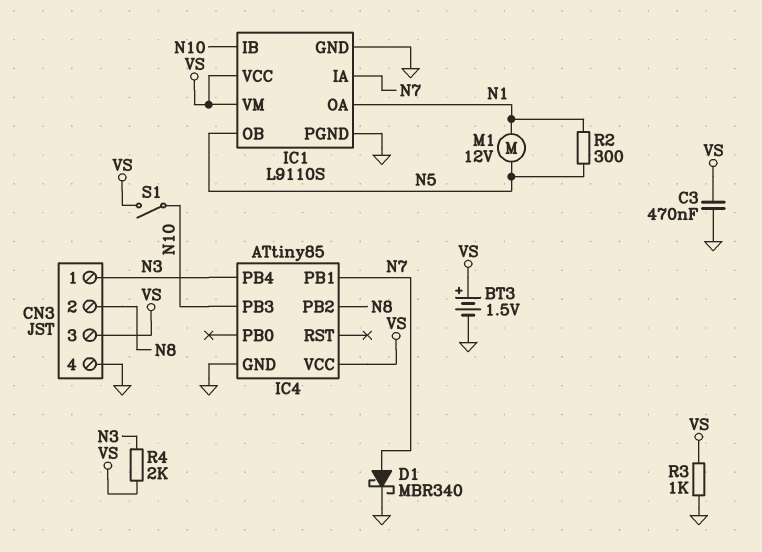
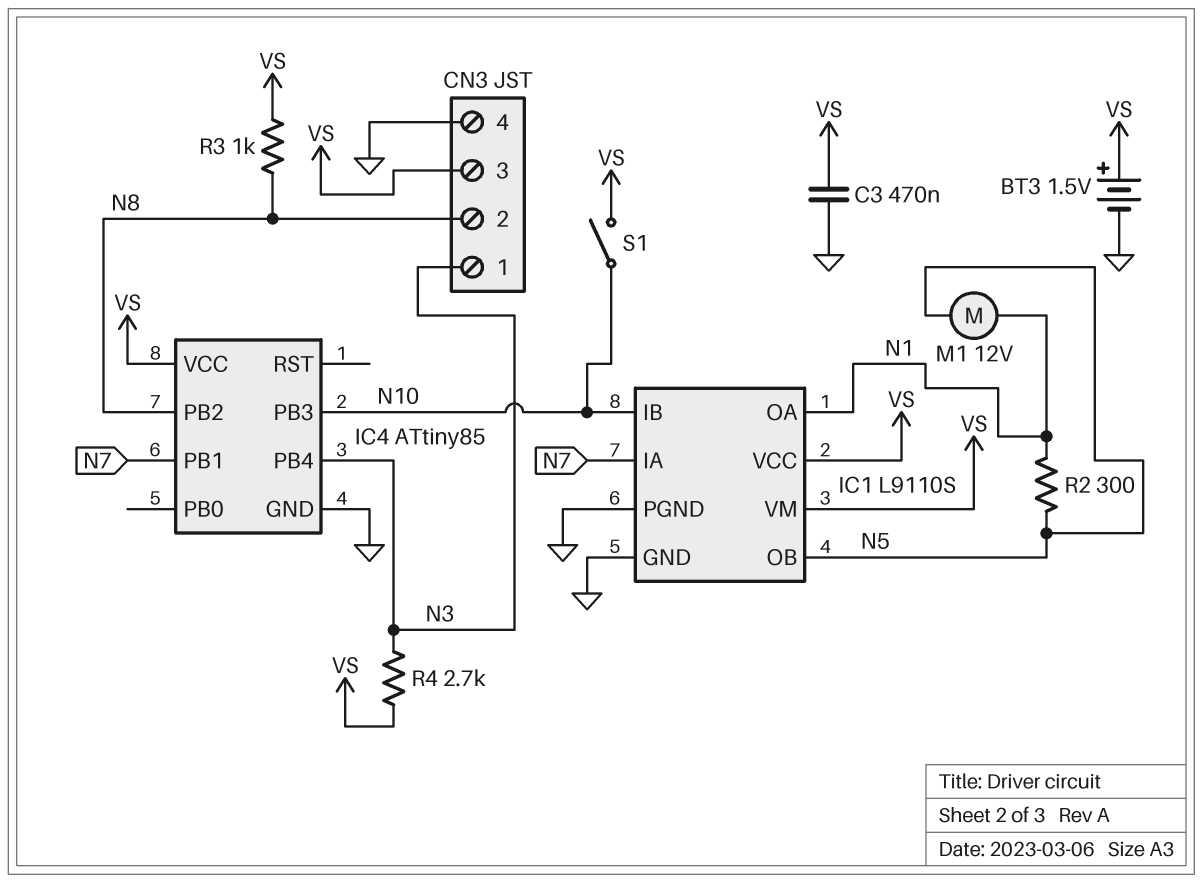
D1: schottky MBR340 (A N7, K GND) -> none
R3: 1k (GND, VS) -> 1k (N8, VS)
R4: 2k (N3, VS) -> 2.7k (N3, VS)

